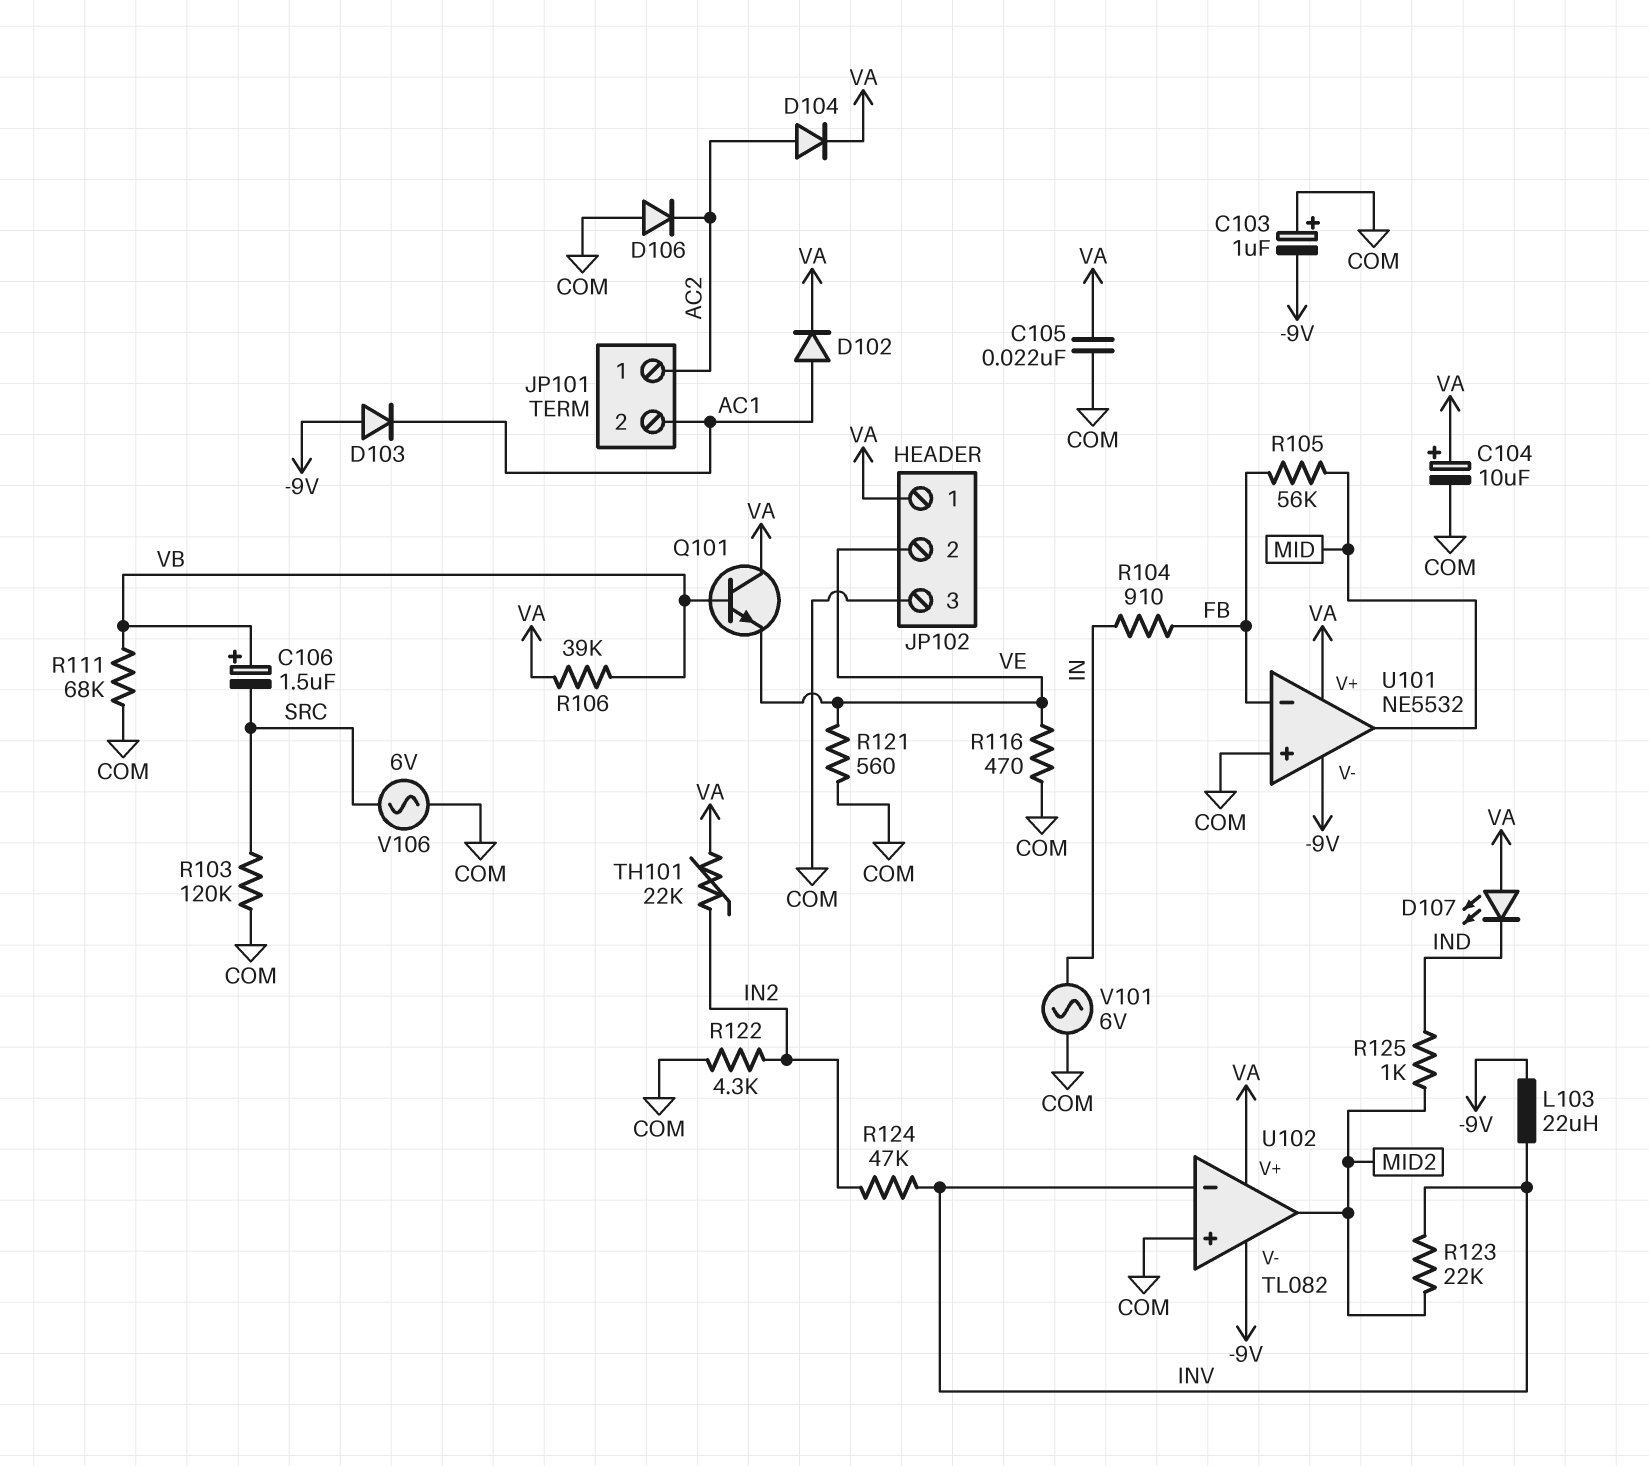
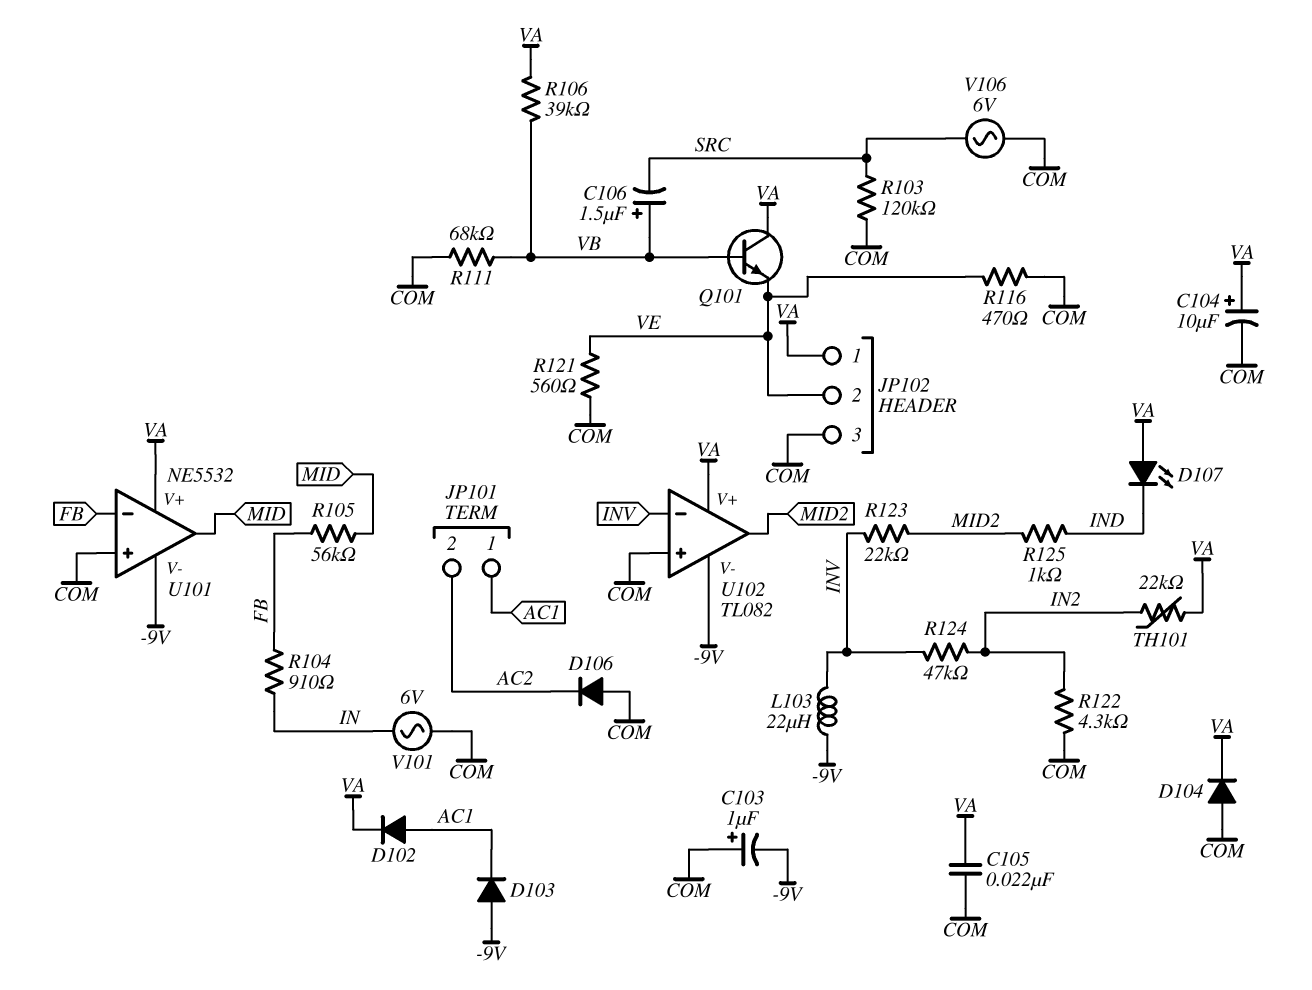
D104: diode (A AC2, K VA) -> diode (A COM, K VA)
JP101 pin 1: AC2 -> AC1
JP101 pin 2: AC1 -> AC2

